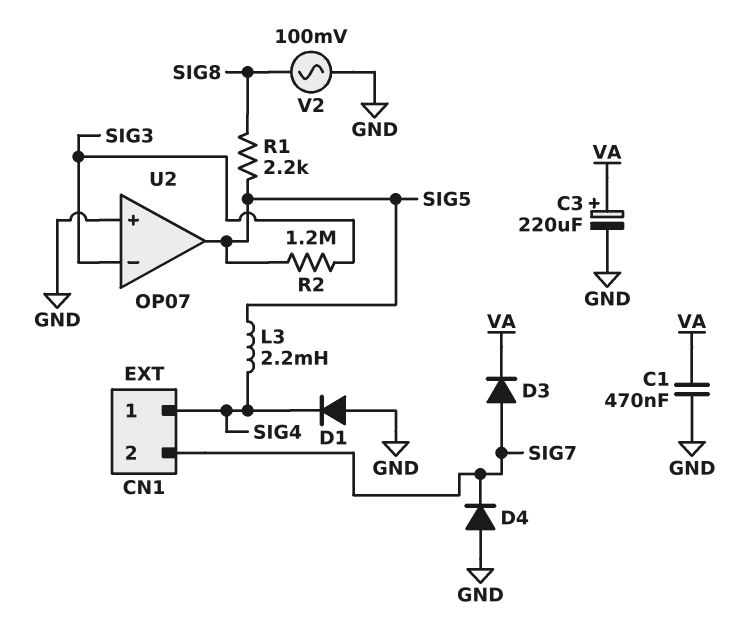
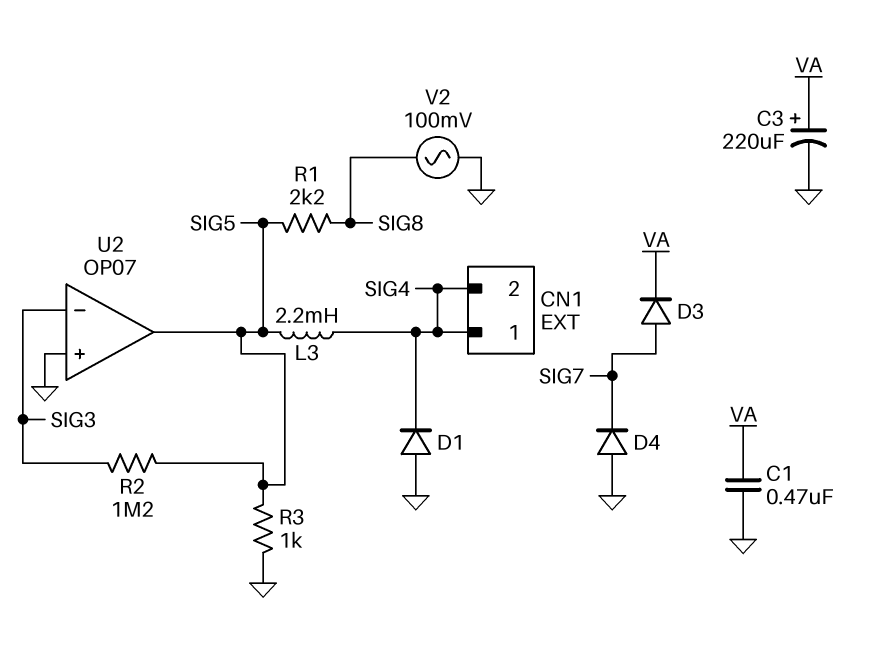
CN1 pin 2: SIG7 -> SIG4
R3: none -> 1k (GND, SIG5)

